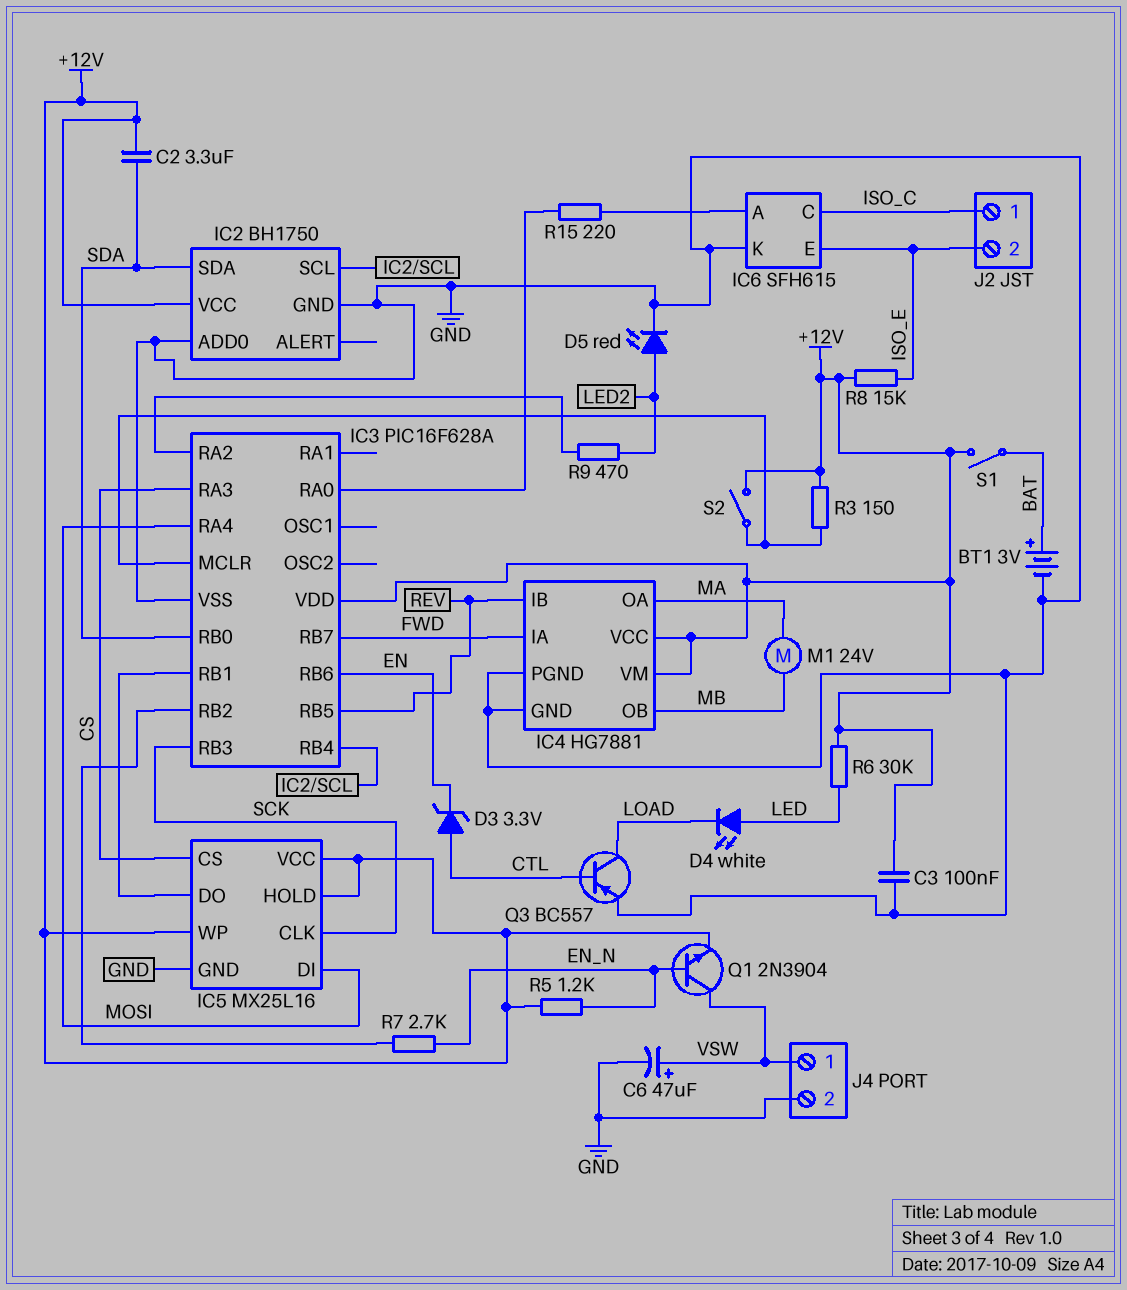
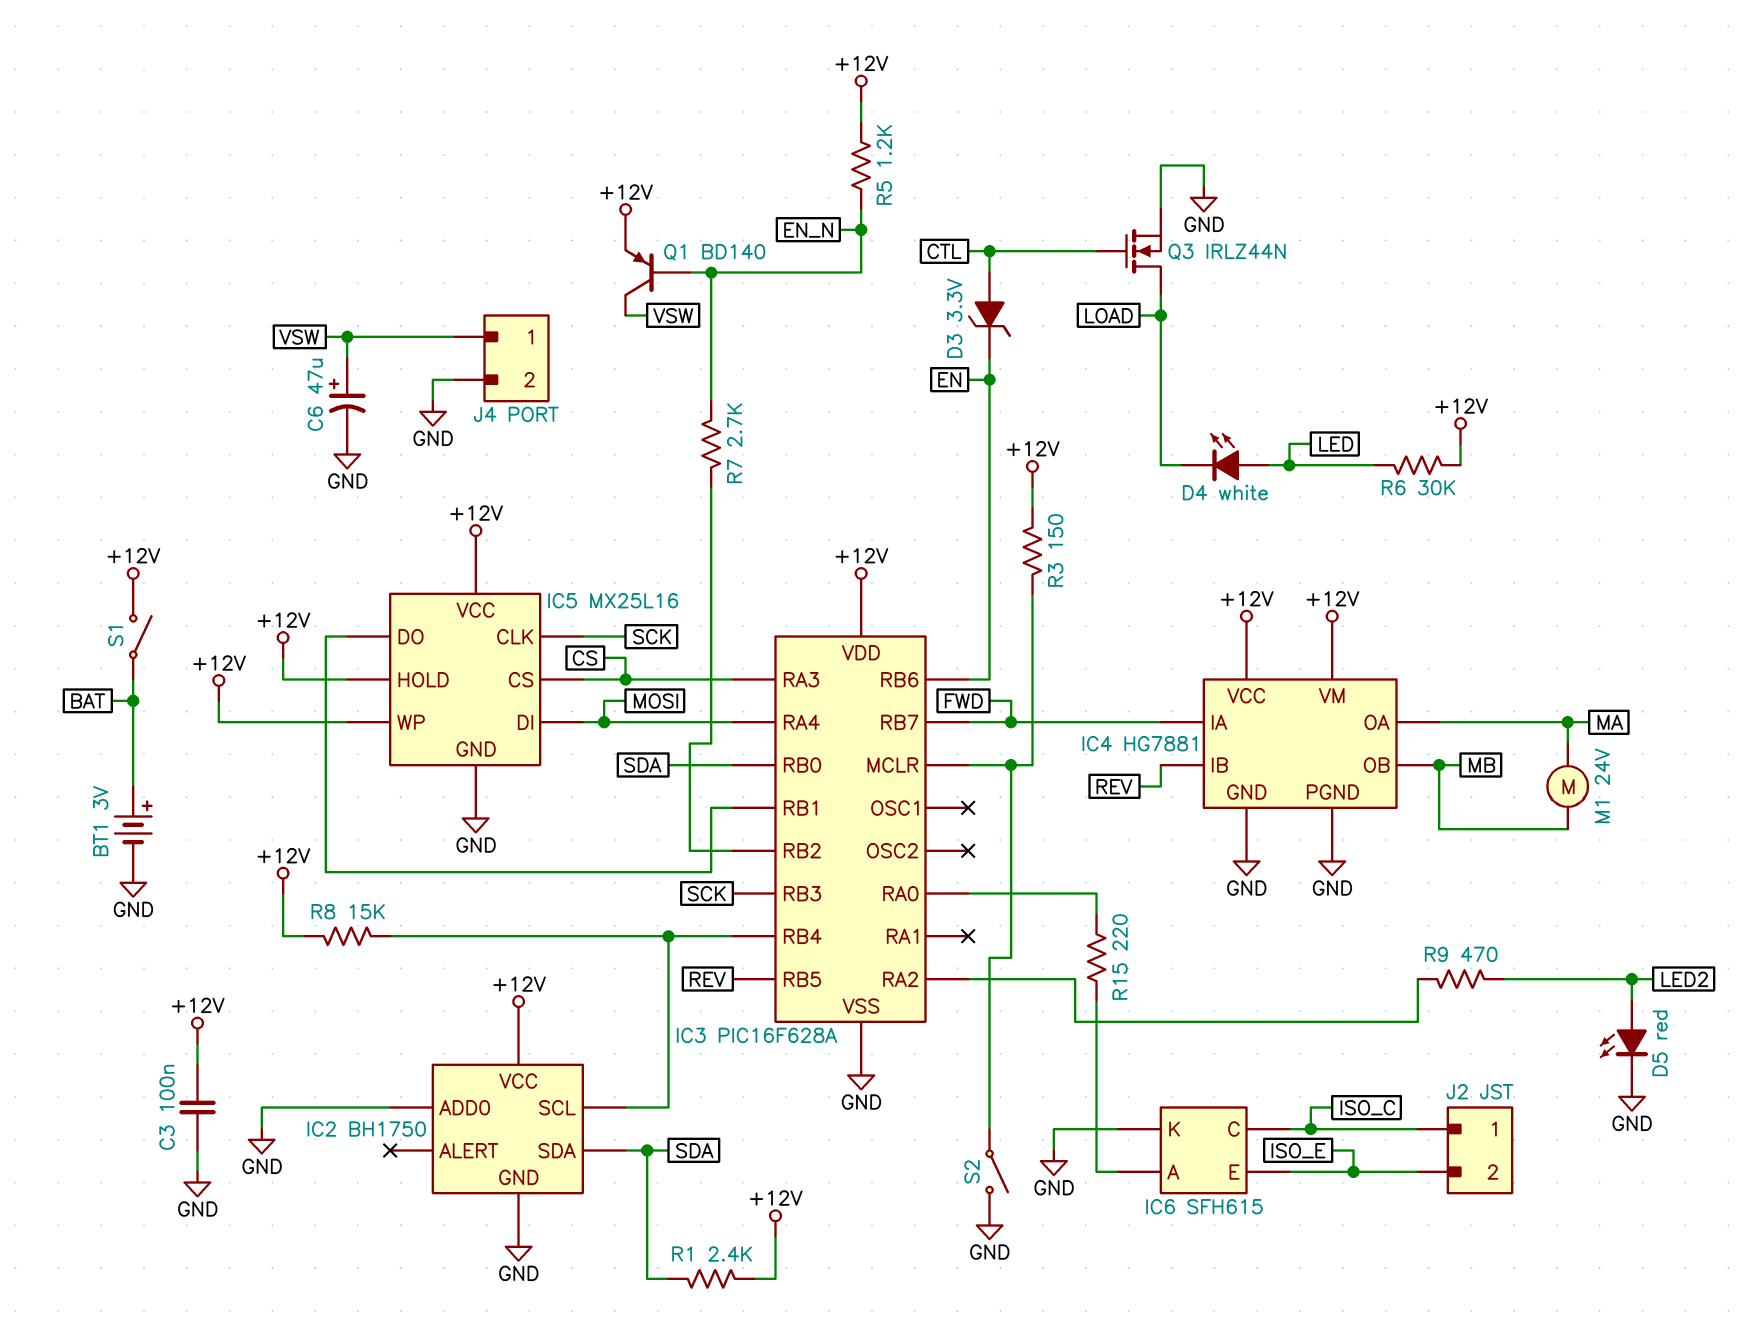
C2: 3.3uF (+12V, SDA) -> none
Q1: NPN 2N3904 (B EN_N, C VSW, E +12V) -> PNP BD140 (B EN_N, C VSW, E +12V)
Q3: PNP BC557 (B CTL, C LOAD, E GND) -> NMOS IRLZ44N (G CTL, D LOAD, S GND)
R1: none -> 2.4k (+12V, SDA)
R8: 15k (+12V, ISO_E) -> 15k (+12V, IC2/SCL)
S2: switch (+12V, IC3/MCLR) -> switch (GND, IC3/MCLR)

